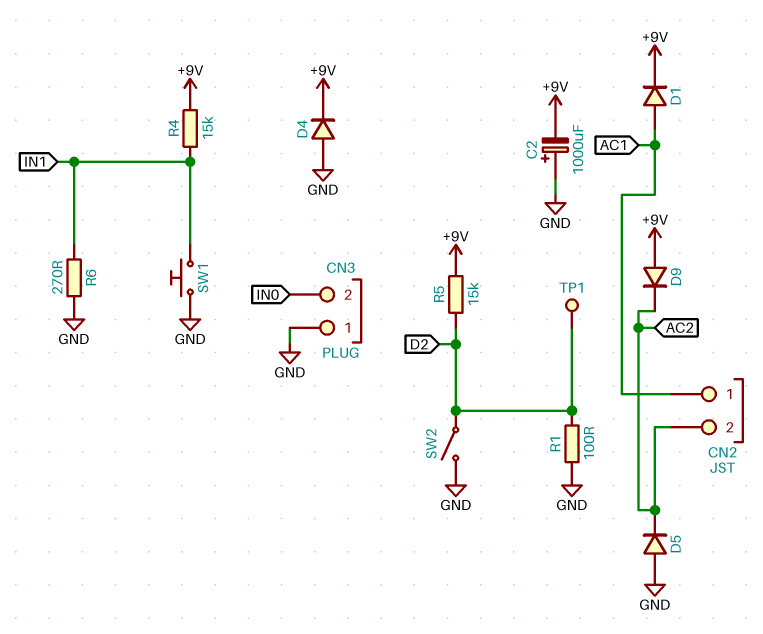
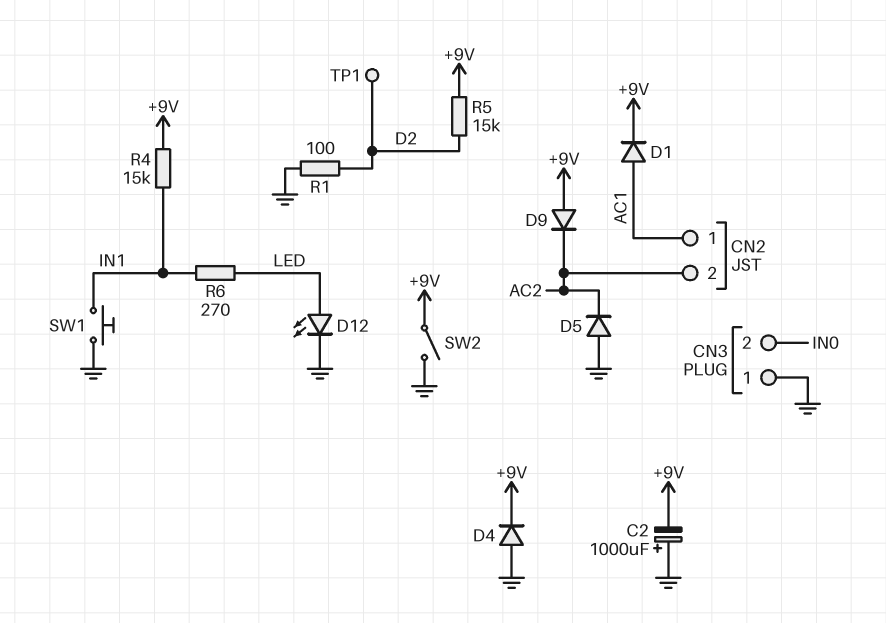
D12: none -> LED (A LED, K GND)
R6: 270 (GND, IN1) -> 270 (IN1, LED)
SW2: switch (D2, GND) -> switch (+9V, GND)

